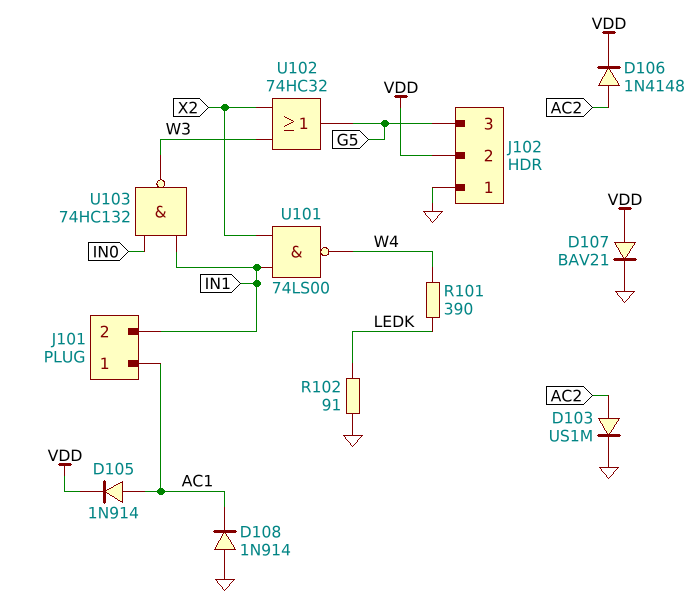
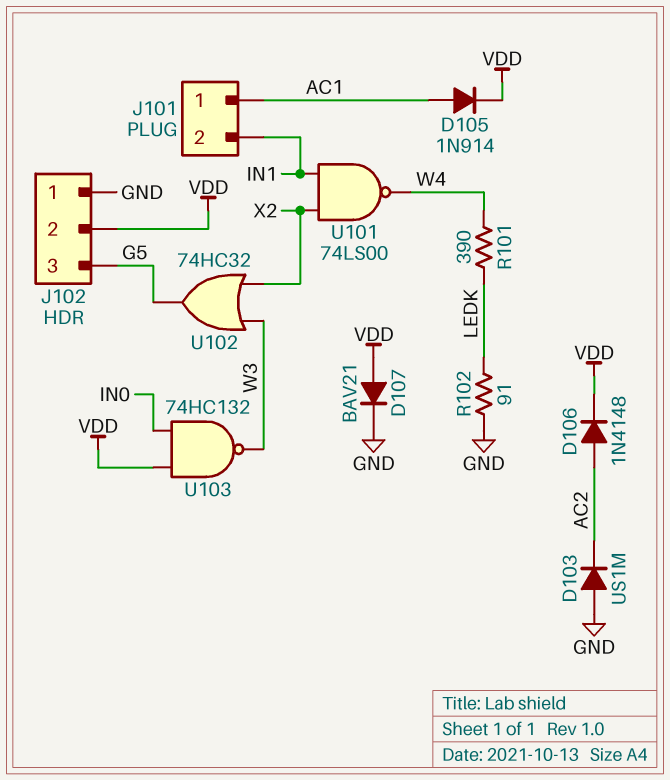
D103: diode US1M (A AC2, K GND) -> diode US1M (A GND, K AC2)
D108: diode 1N914 (A GND, K AC1) -> none
U103: NAND 74HC132 (in IN0, in IN1, out W3) -> NAND 74HC132 (in IN0, in VDD, out W3)

